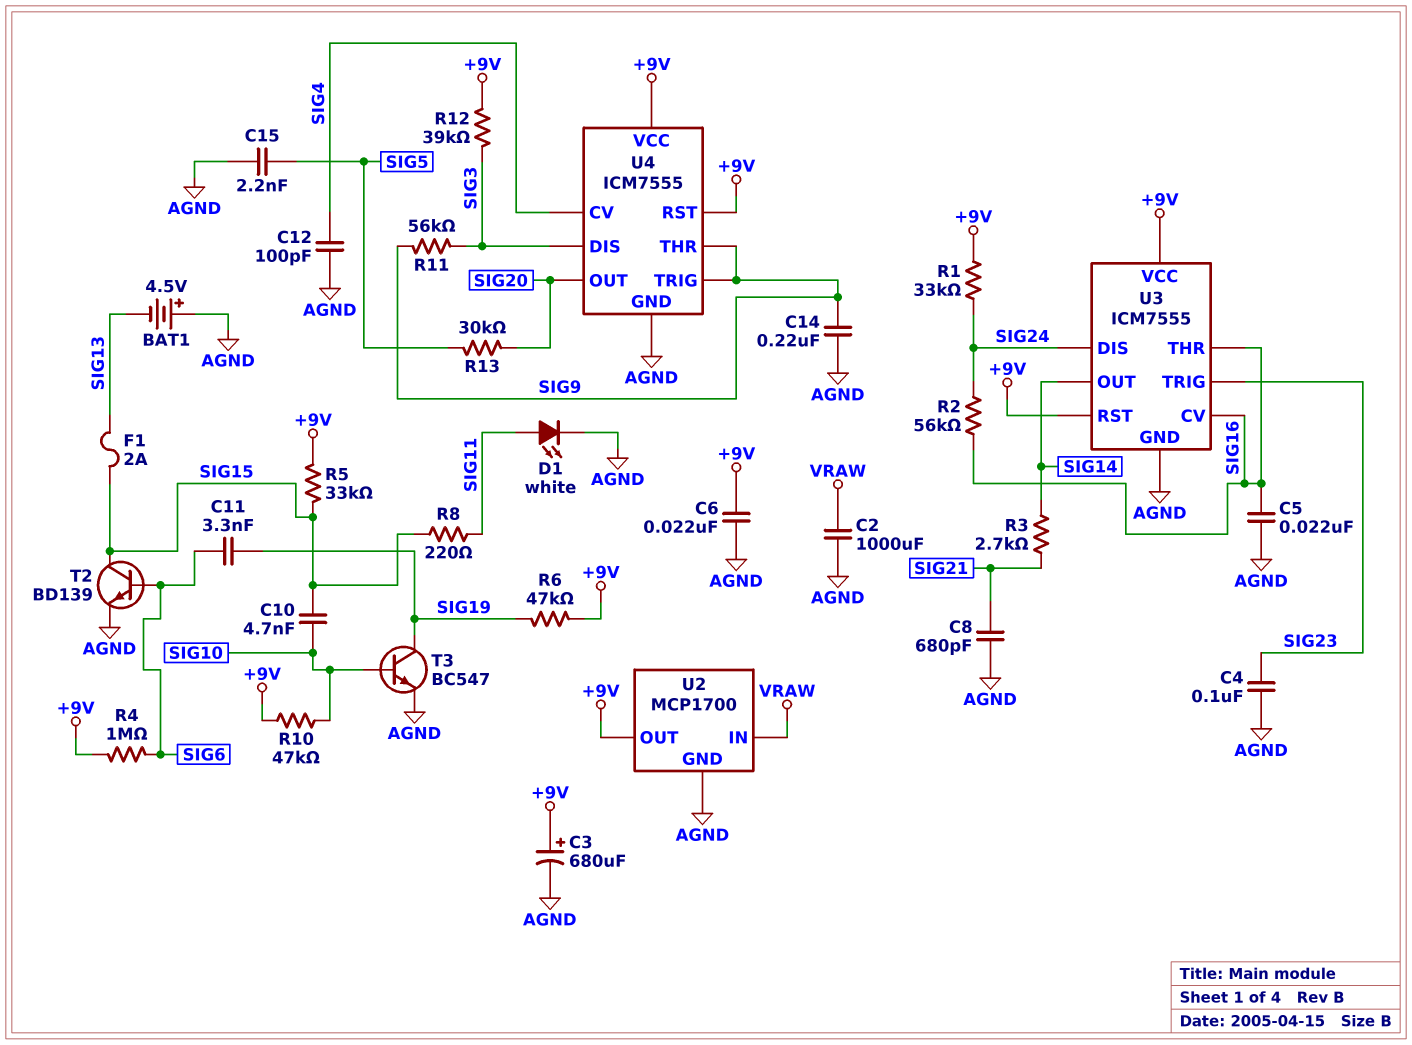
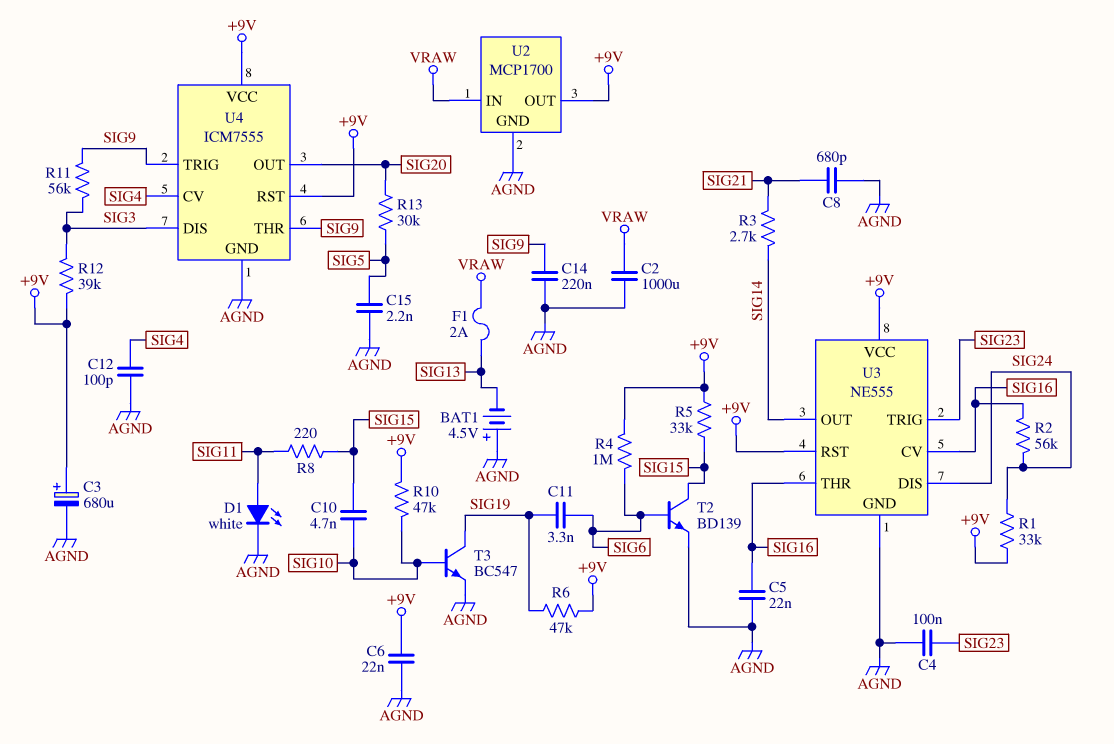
F1: 2A (SIG13, SIG15) -> 2A (SIG13, VRAW)
U3: ICM7555 -> NE555

